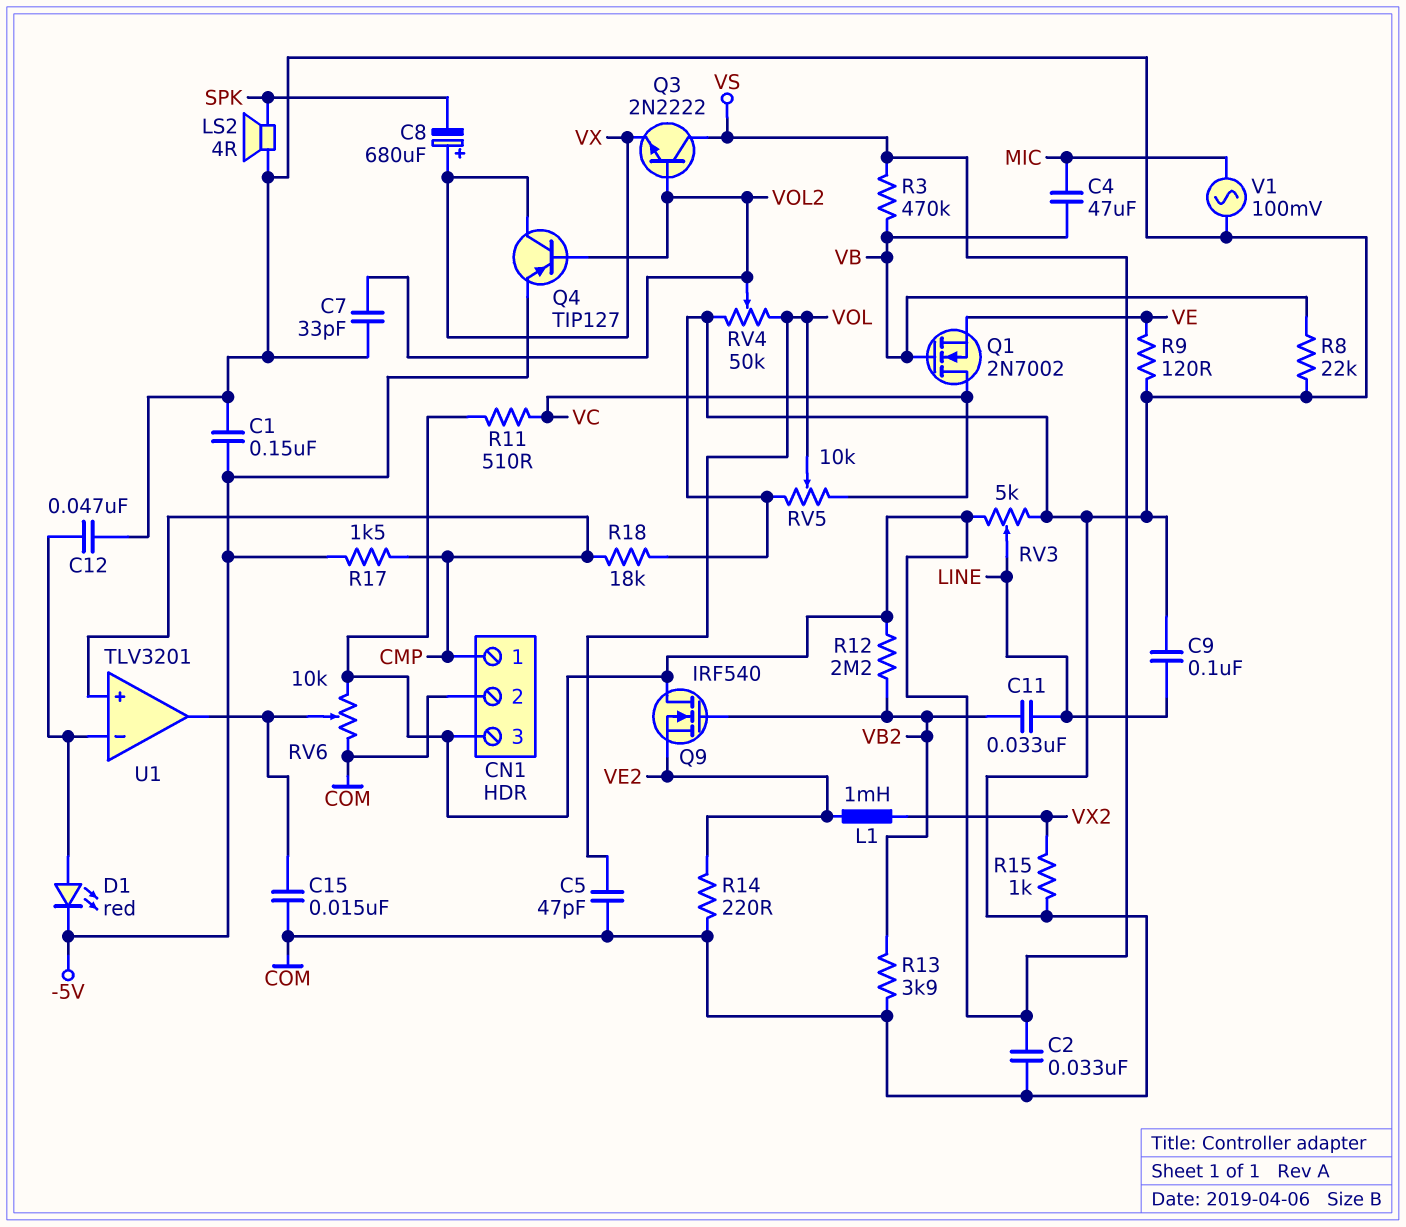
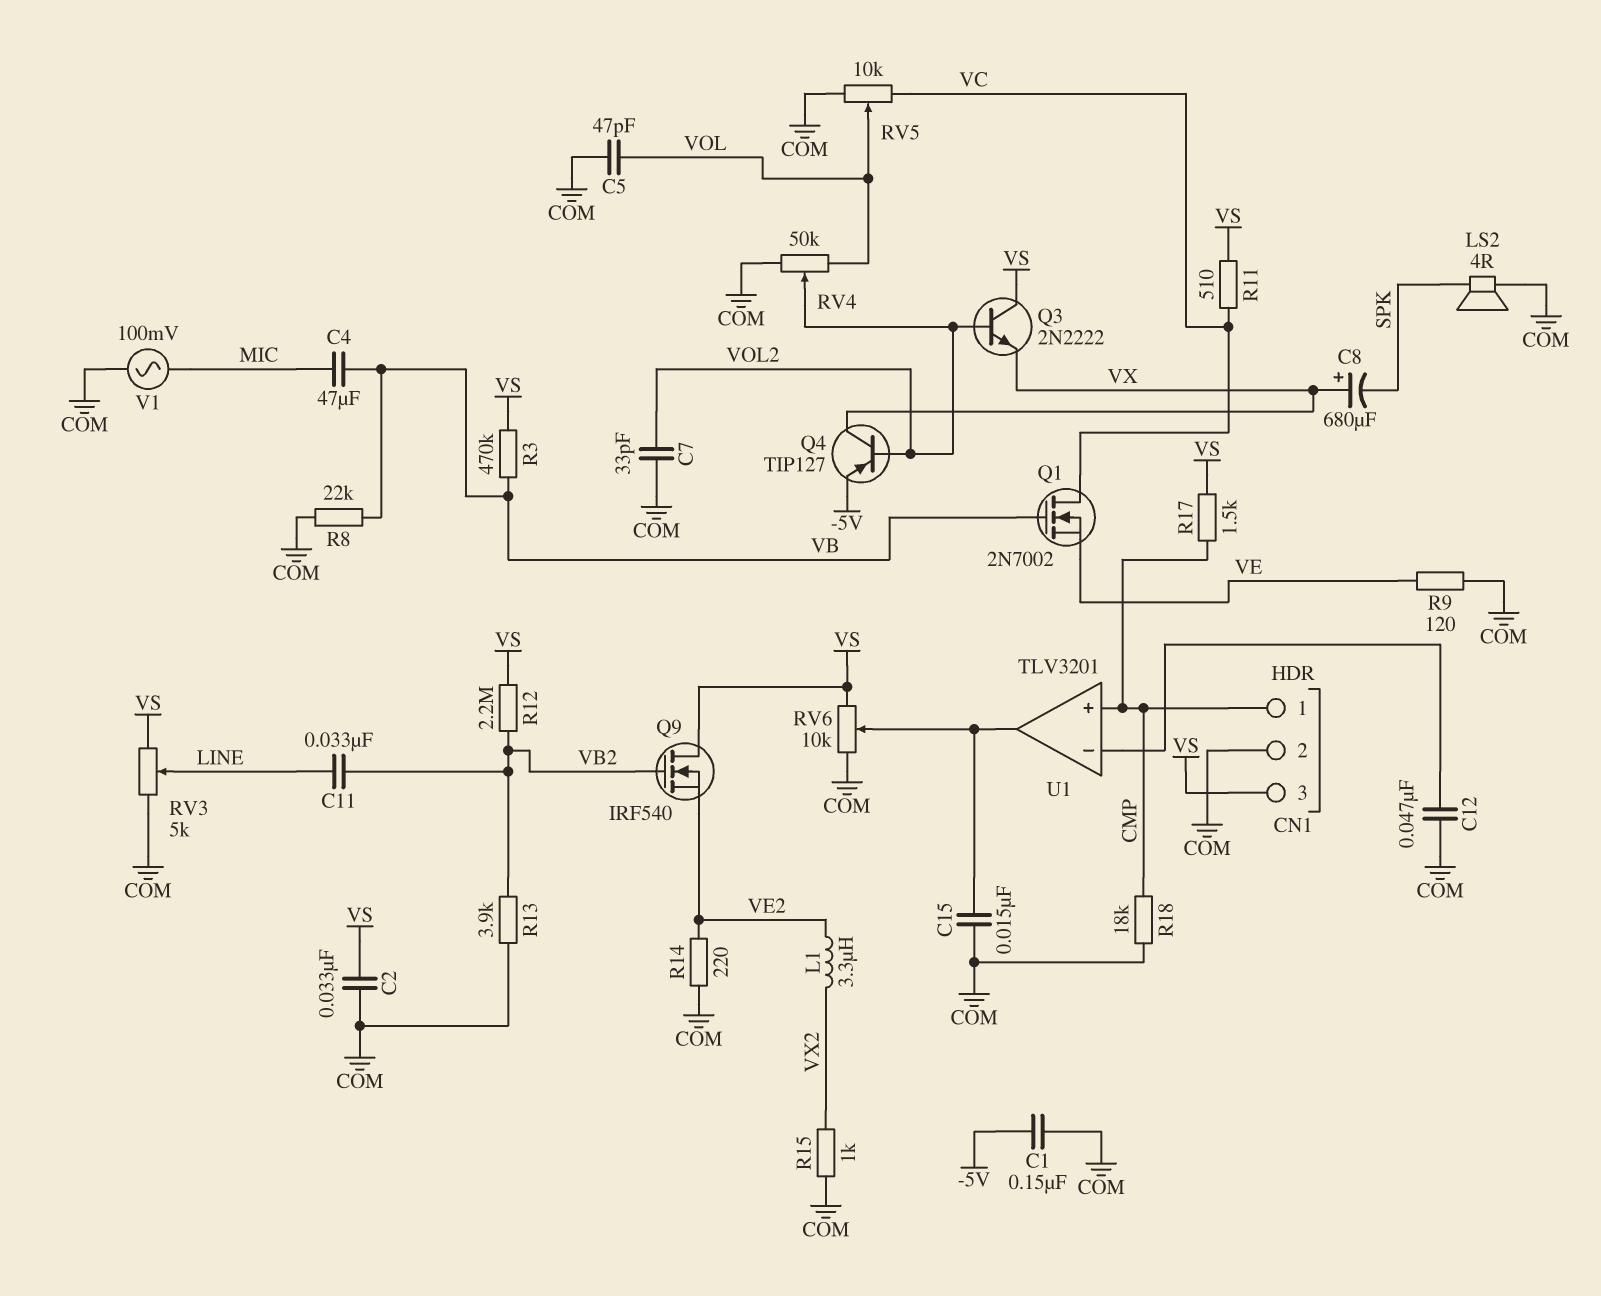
C9: 100nF (COM, LINE) -> none
D1: LED red (A U1/in-, K -5V) -> none
L1: 1mH (VE2, VX2) -> 3.3uH (VE2, VX2)
R17: 1.5k (-5V, CMP) -> 1.5k (CMP, VS)

